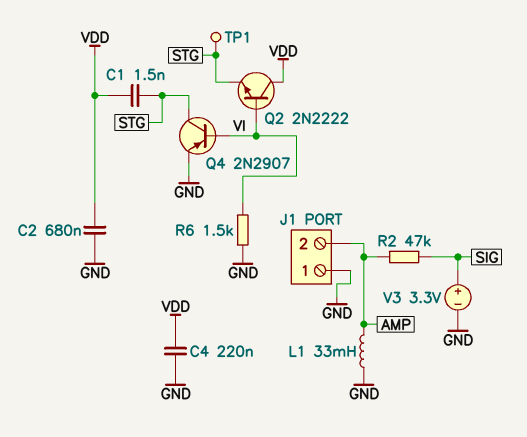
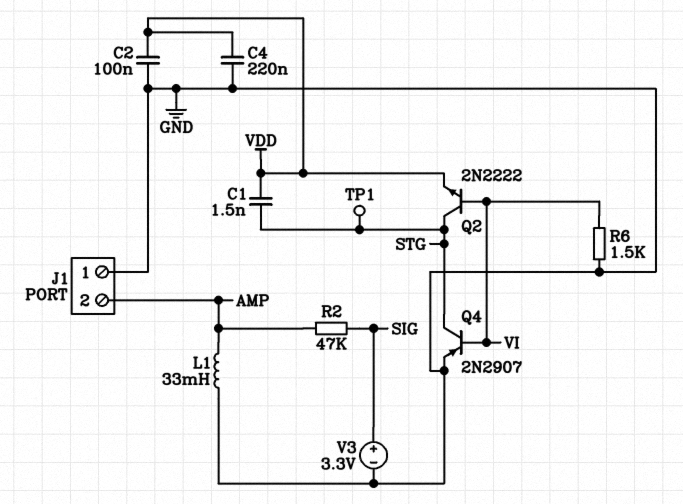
C2: 680nF (GND, VDD) -> 100nF (GND, VDD)
Q2: NPN 2N2222 (B VI, C VDD, E STG) -> NPN 2N2222 (B VI, C STG, E VDD)

